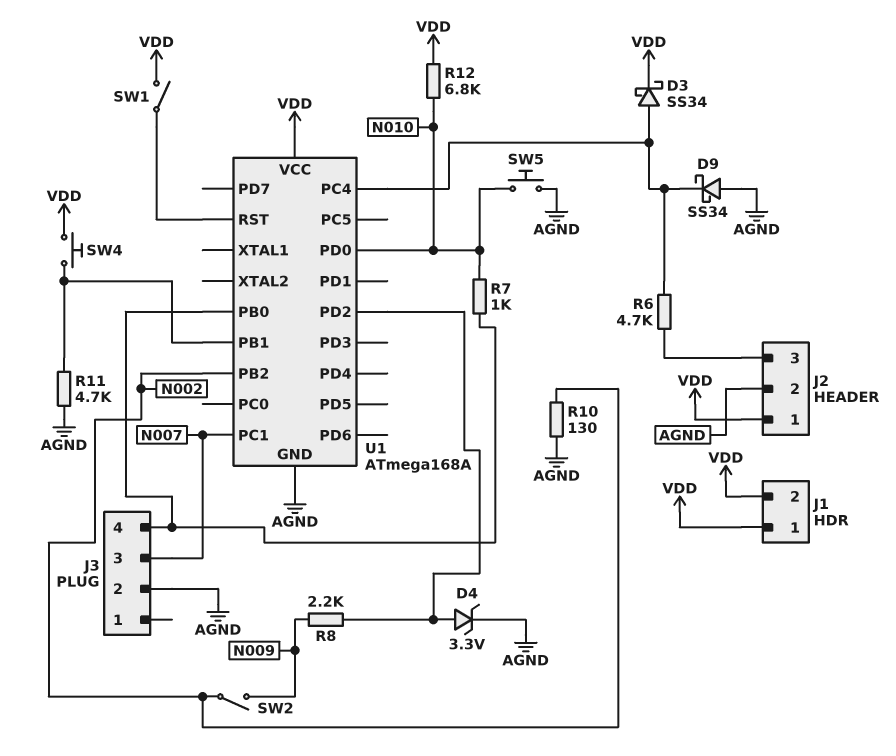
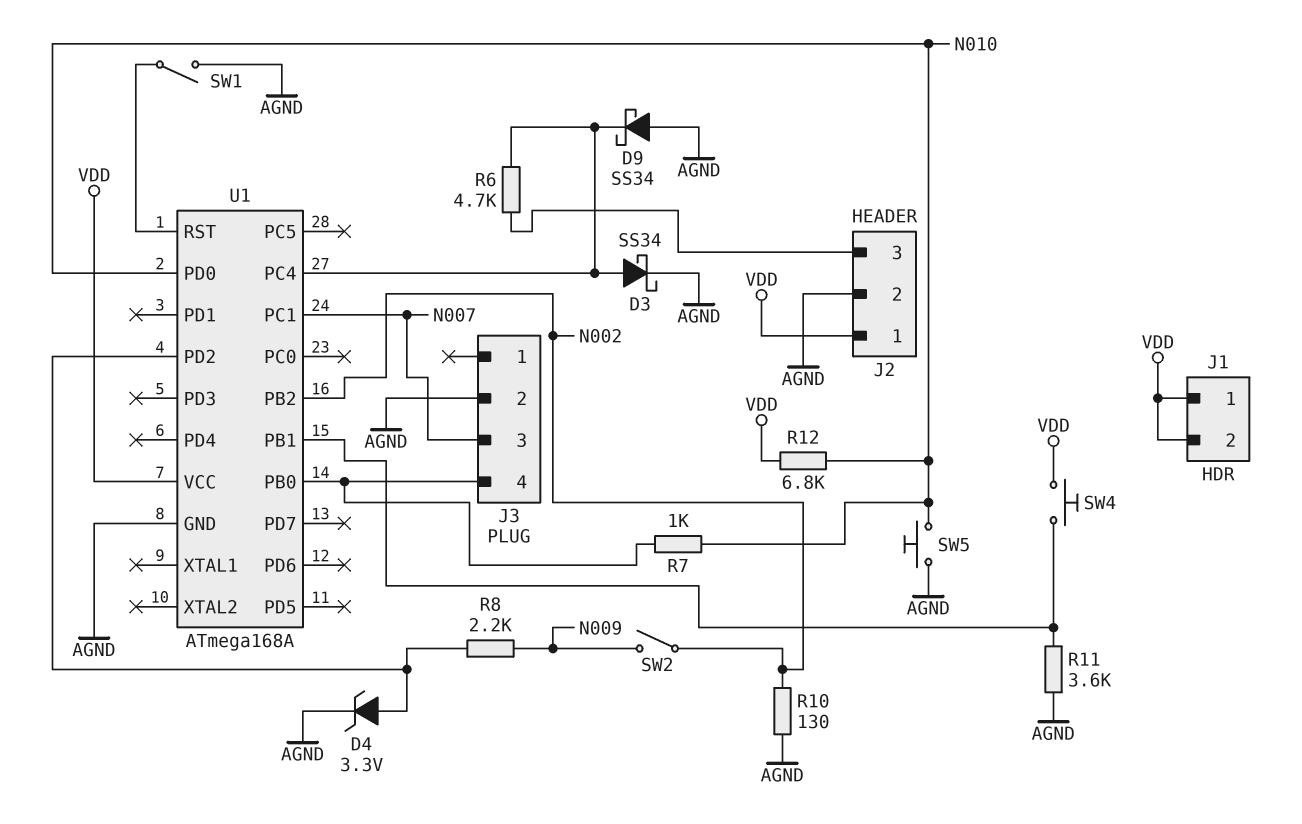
D3: schottky SS34 (A U1/PC4, K VDD) -> schottky SS34 (A U1/PC4, K AGND)
R11: 4.7k (AGND, U1/PB1) -> 3.6k (AGND, U1/PB1)
SW1: switch (U1/RST, VDD) -> switch (AGND, U1/RST)

